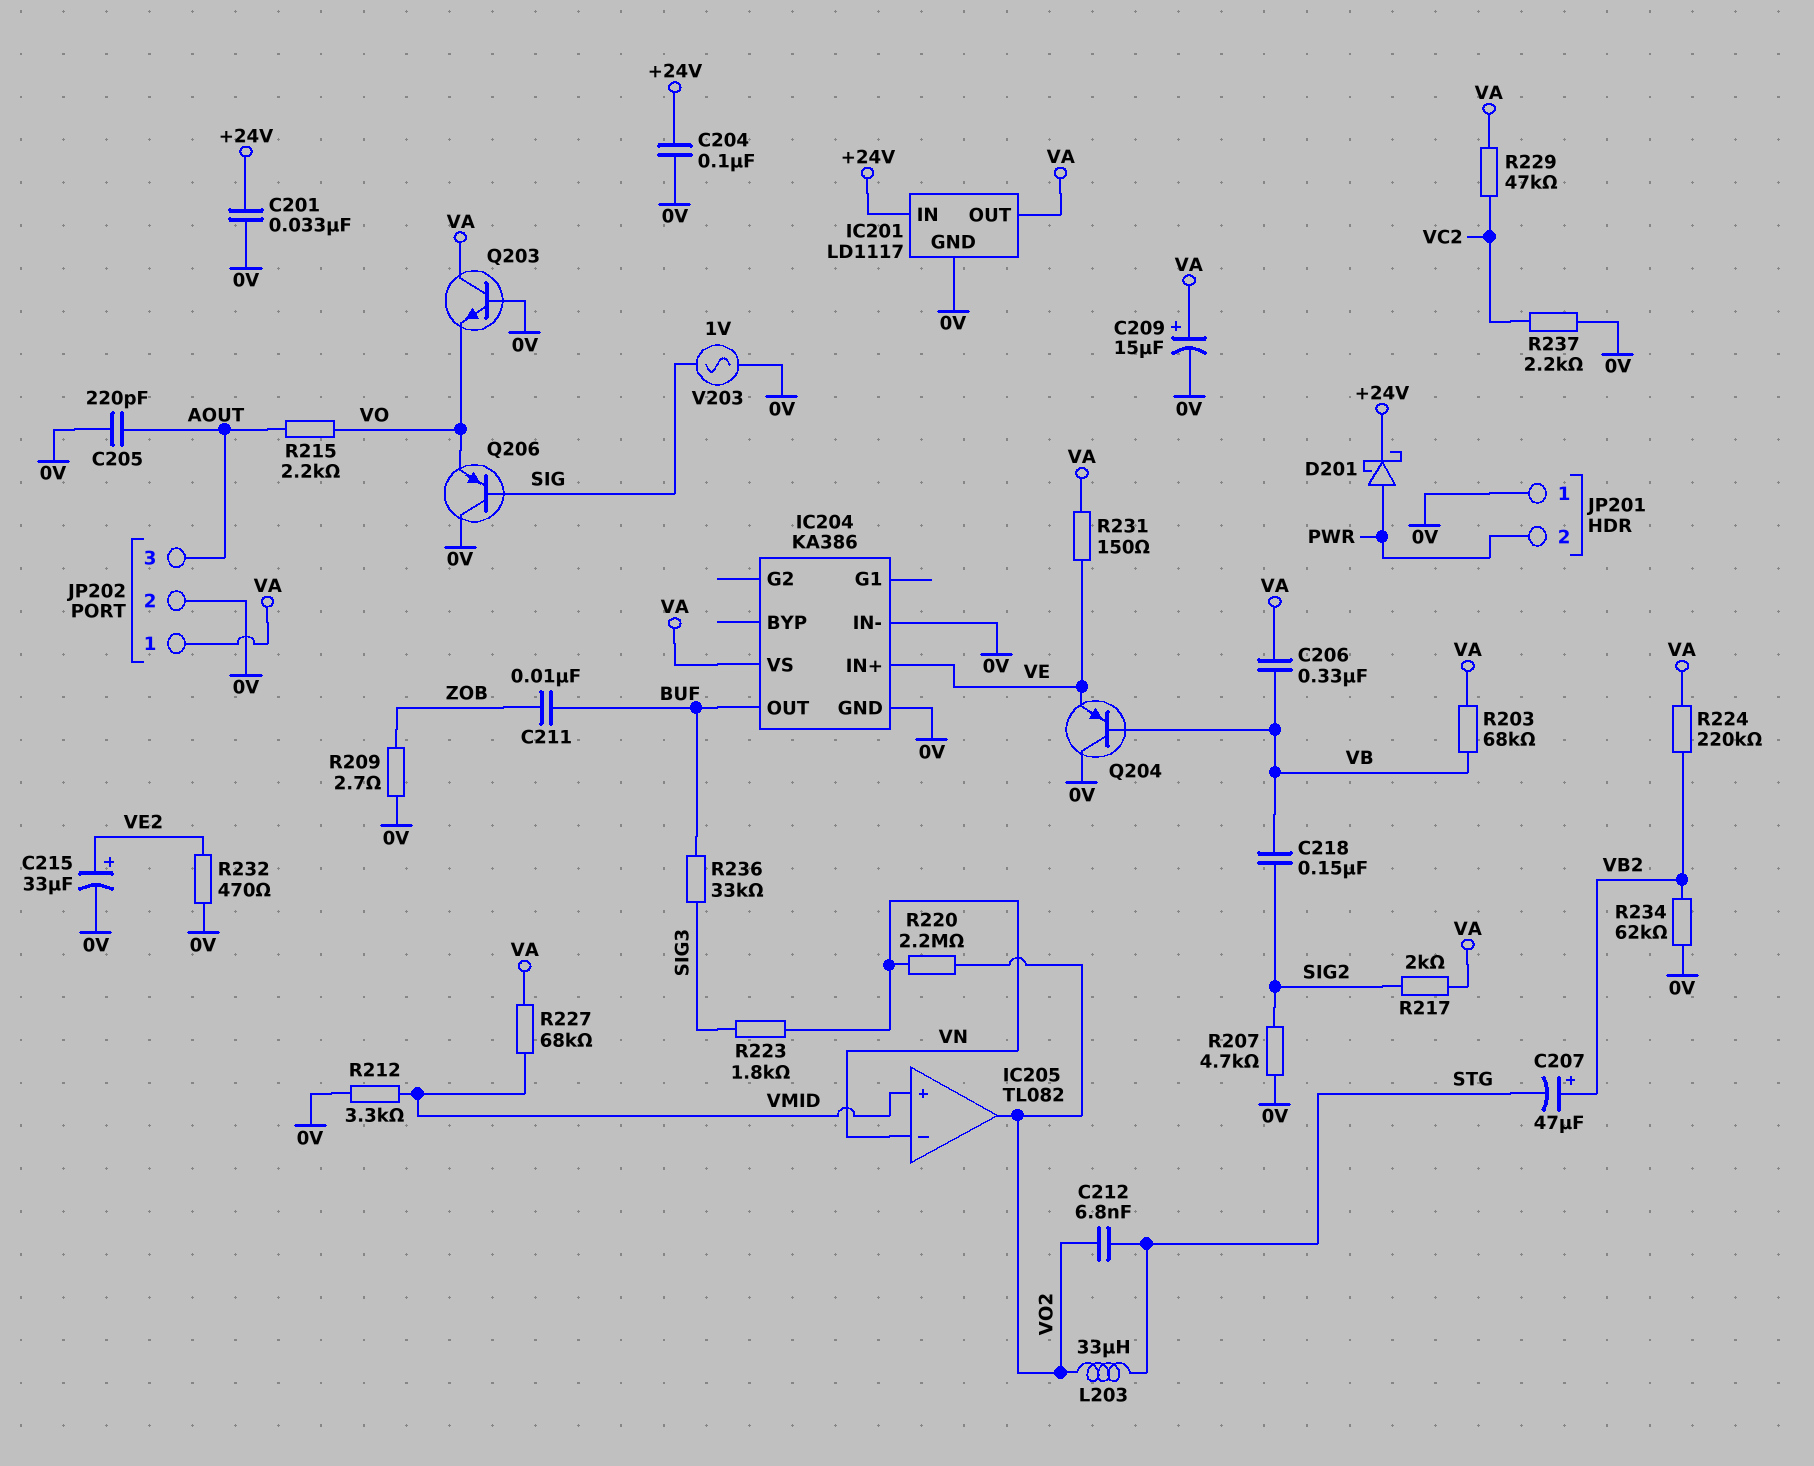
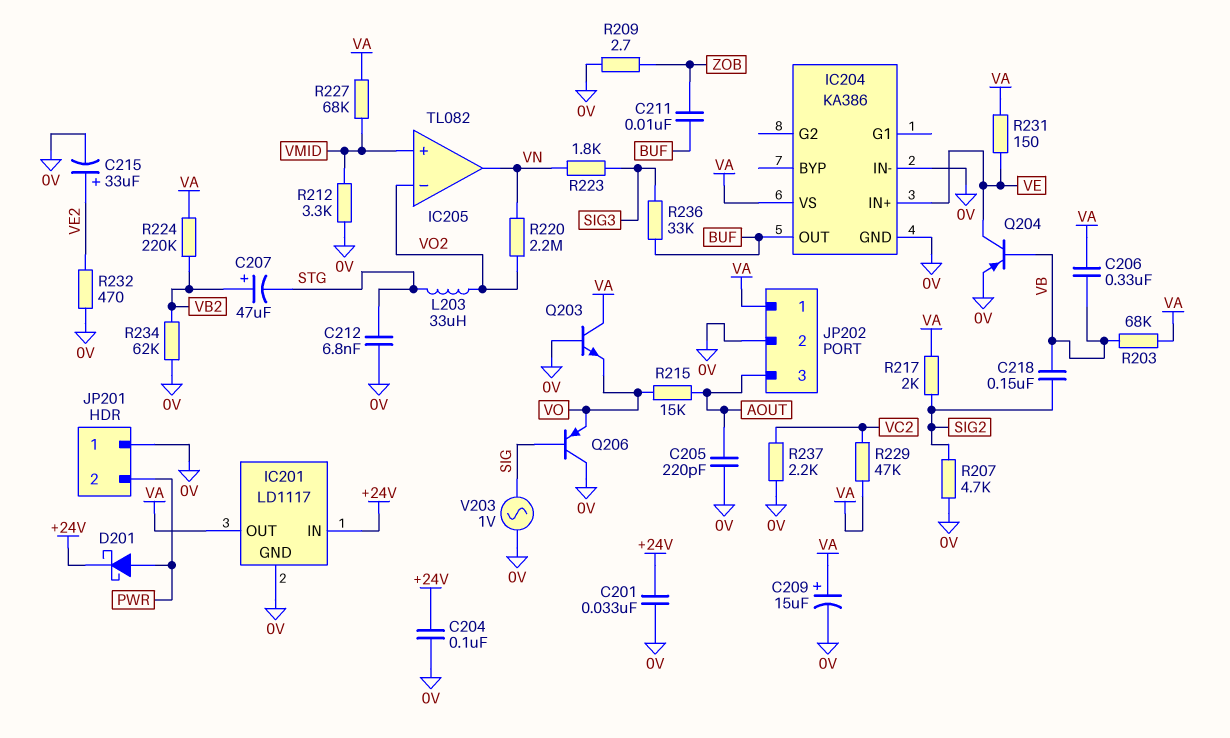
C212: 6.8nF (STG, VO2) -> 6.8nF (0V, STG)
IC205 pin in-: VN -> VO2
IC205 pin out: VO2 -> VN
Q204: PNP (B VB, C 0V, E VE) -> PNP (B VB, C VE, E 0V)
R215: 2.2k (AOUT, VO) -> 15k (AOUT, VO)

